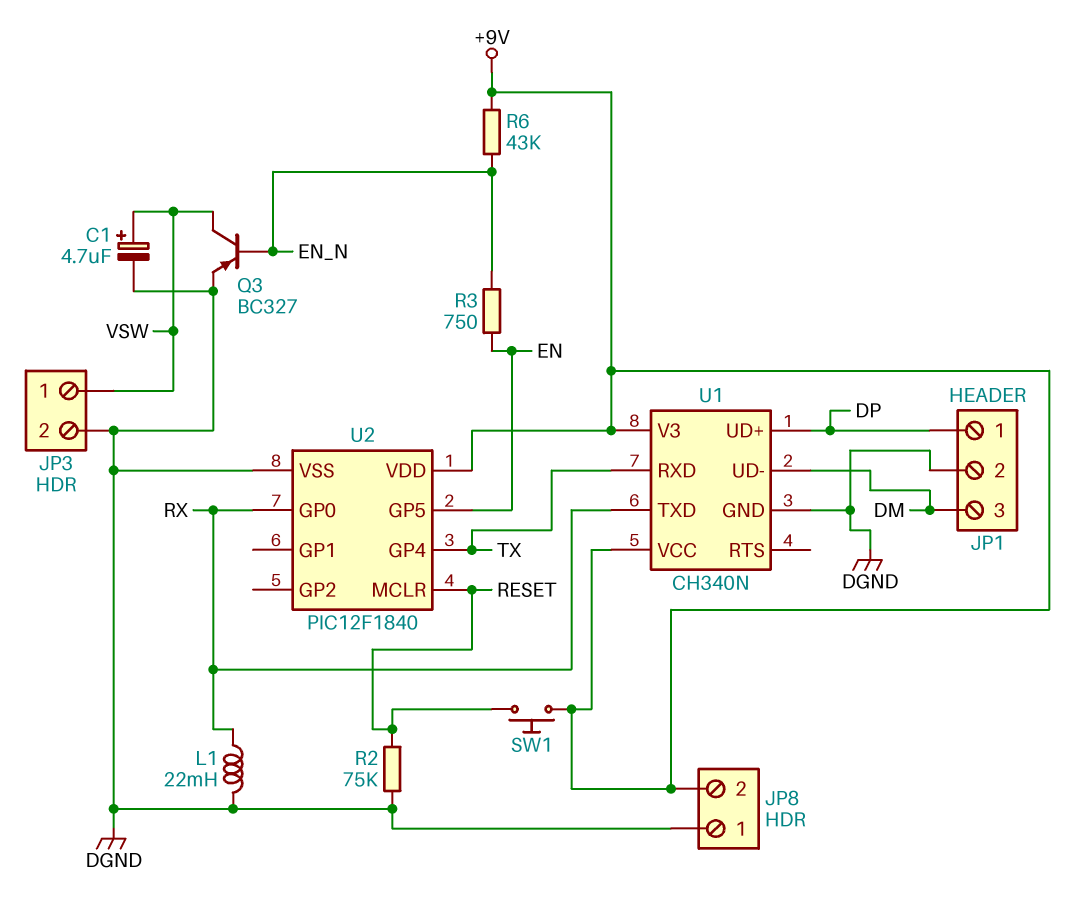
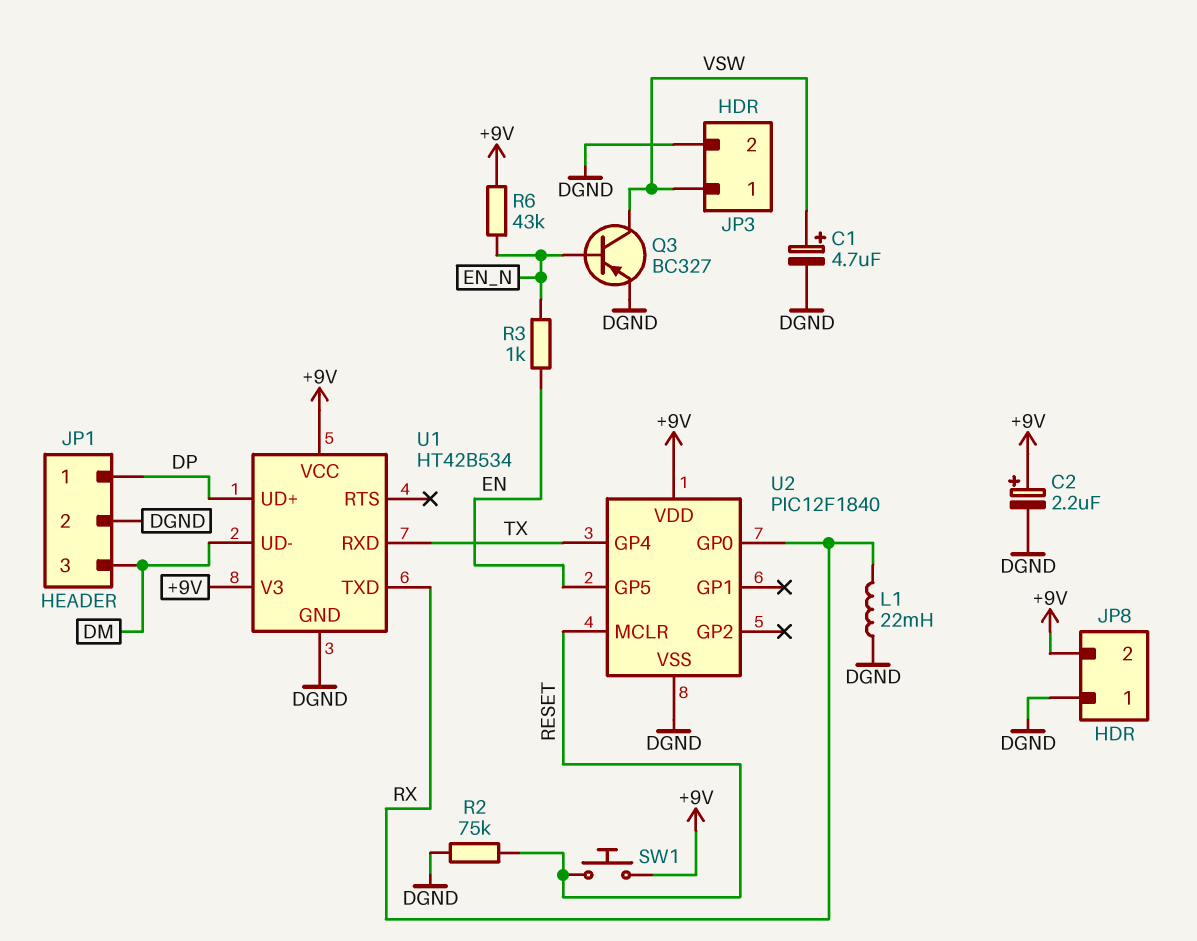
C2: none -> 2.2uF (plus +9V, minus DGND)
R3: 750 (EN, EN_N) -> 1k (EN, EN_N)
U1: CH340N -> HT42B534

